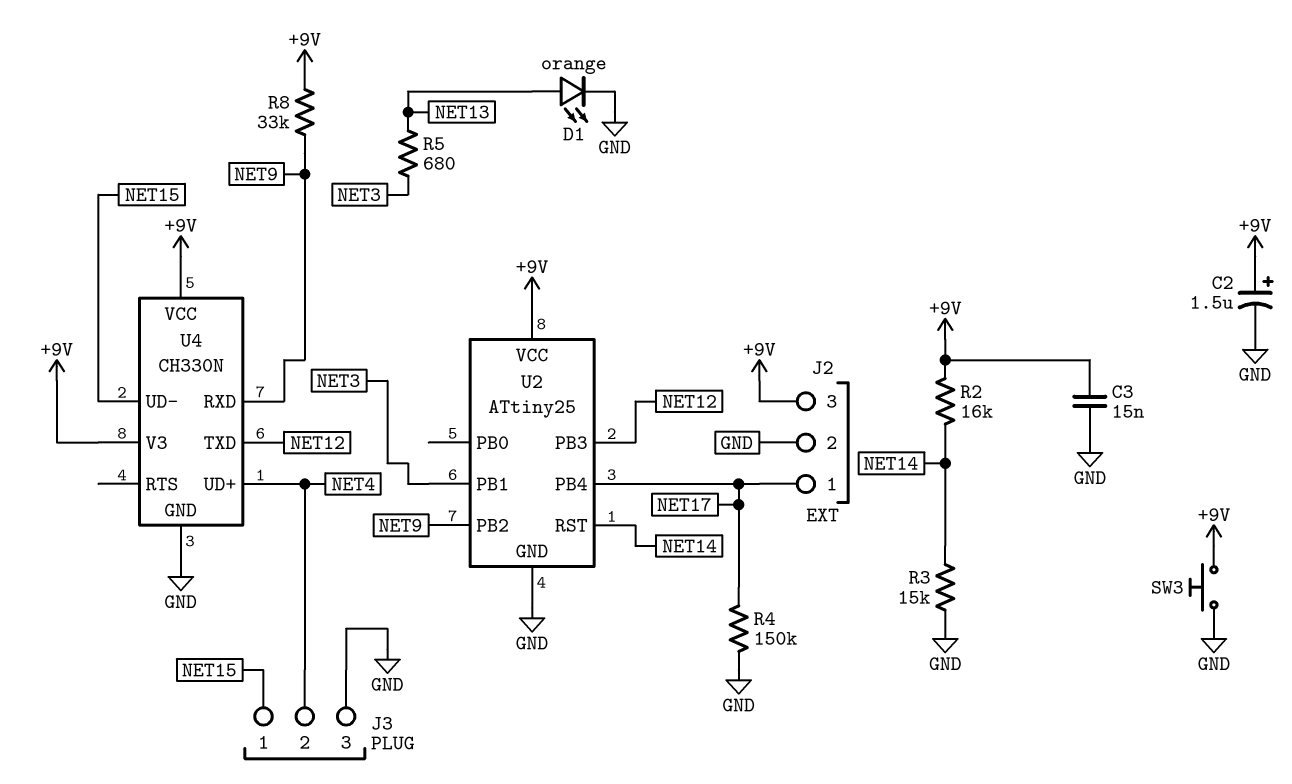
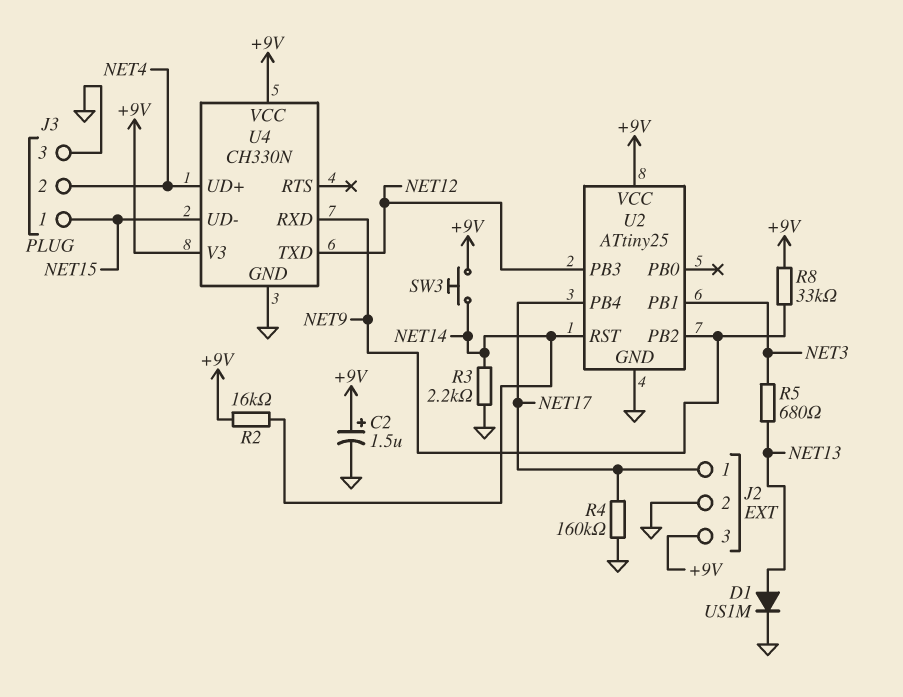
C3: 15nF (+9V, GND) -> none
D1: LED orange (A NET13, K GND) -> diode US1M (A NET13, K GND)
R3: 15k (GND, NET14) -> 2.2k (GND, NET14)
R4: 150k (GND, NET17) -> 160k (GND, NET17)
SW3: button (+9V, GND) -> button (+9V, NET14)

